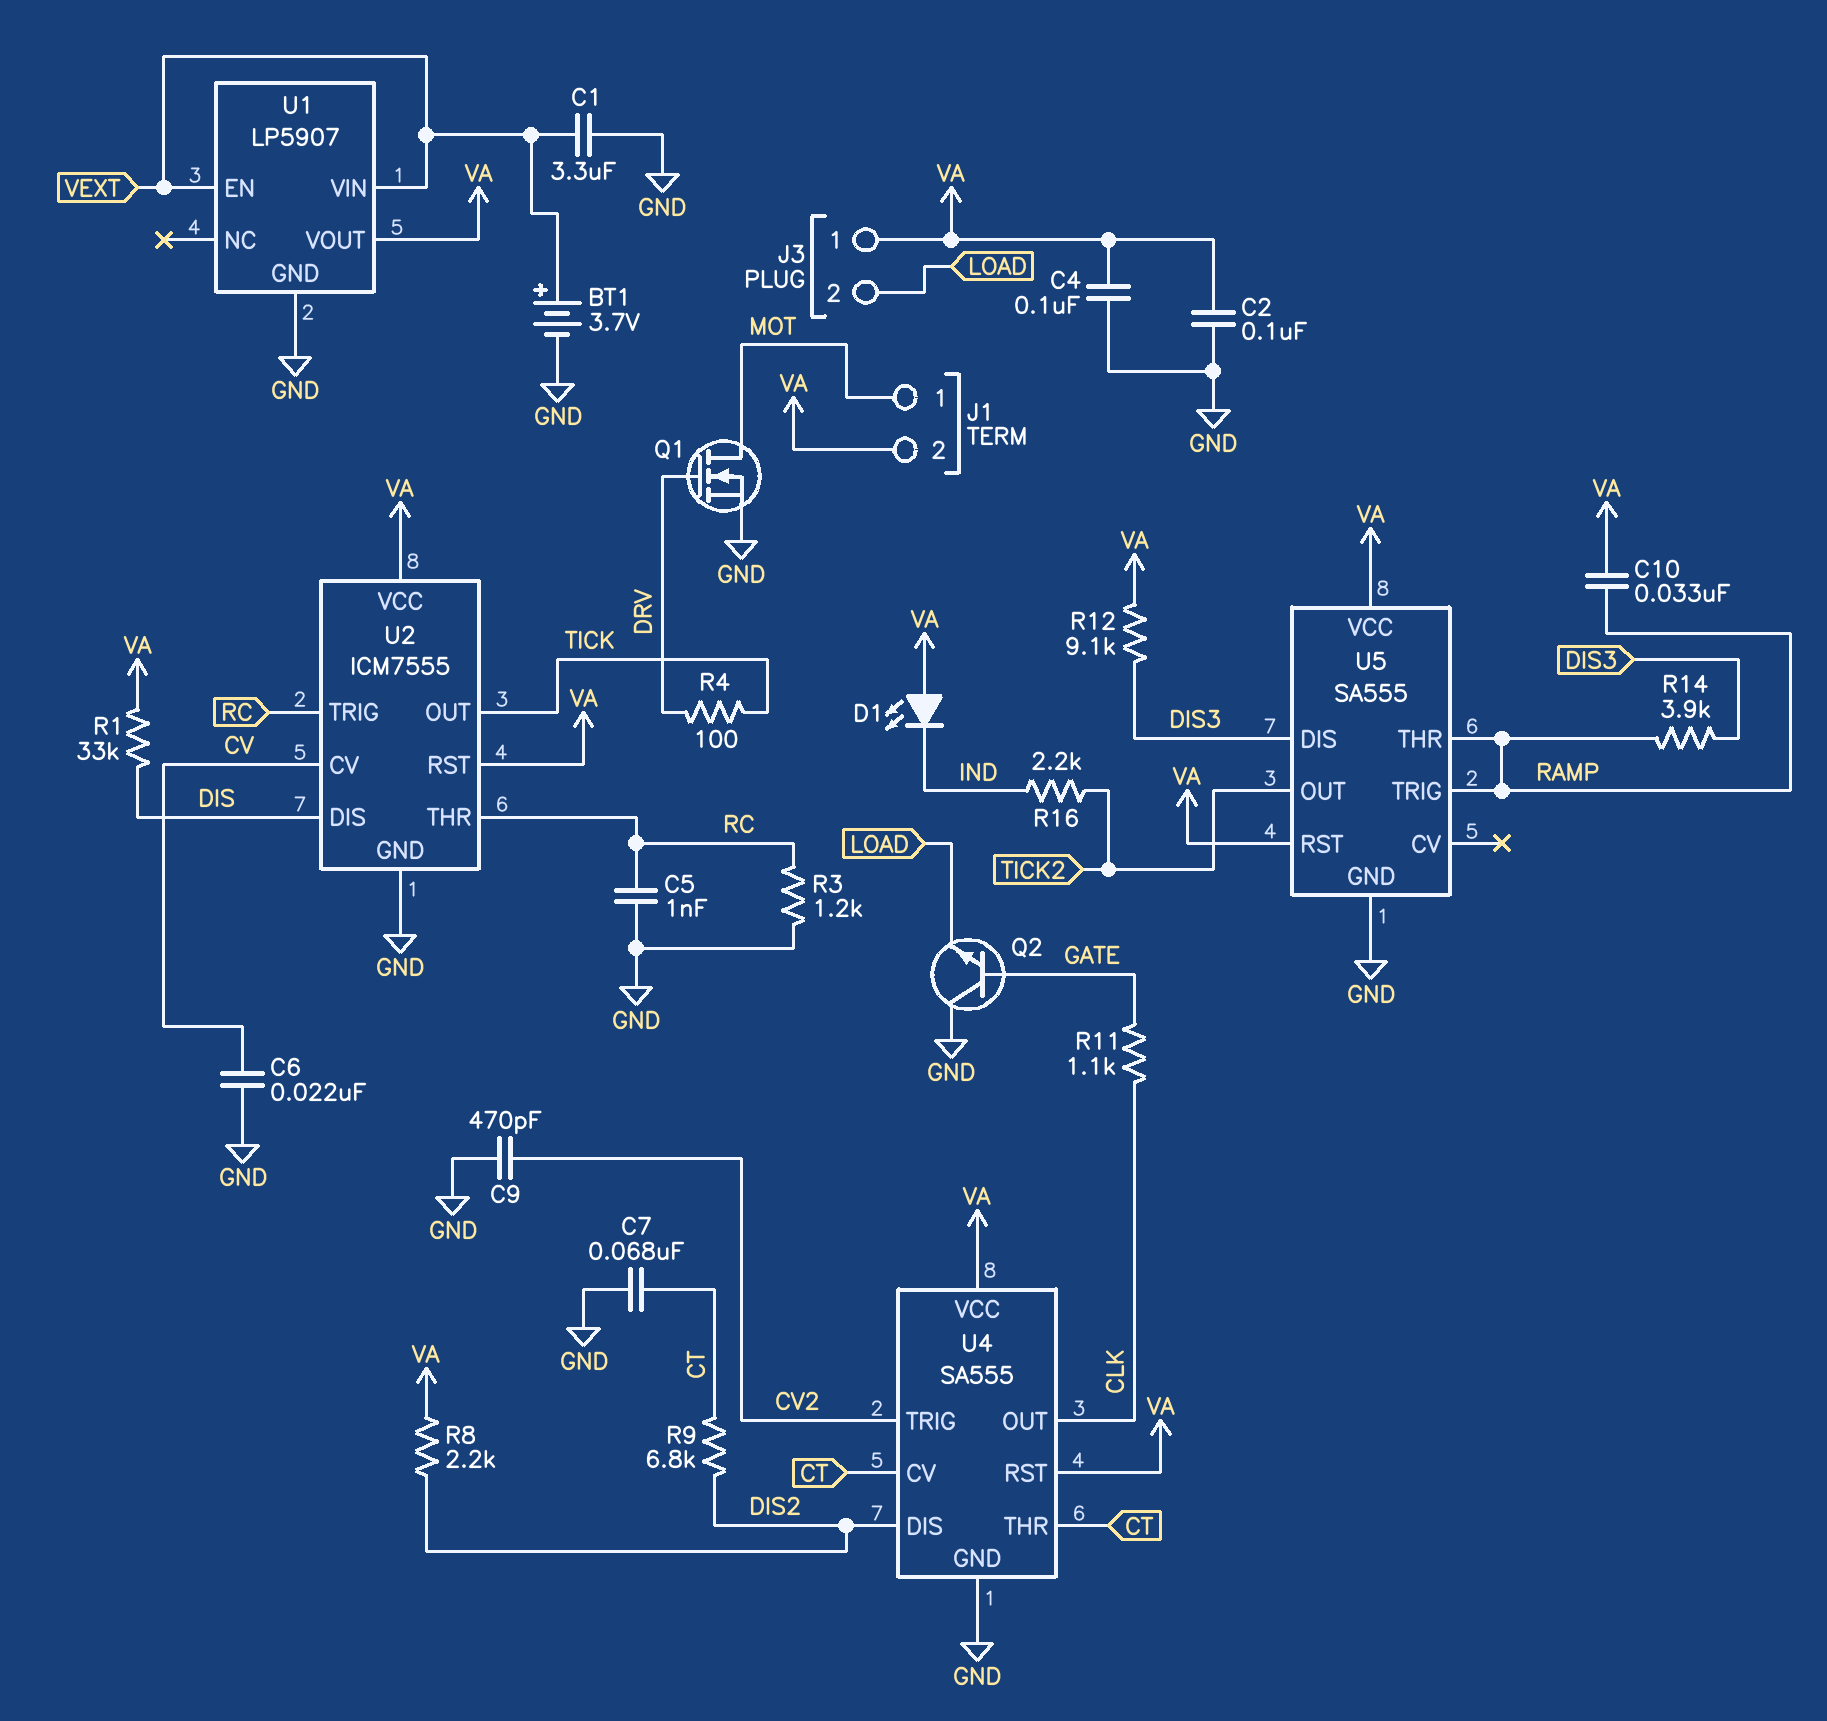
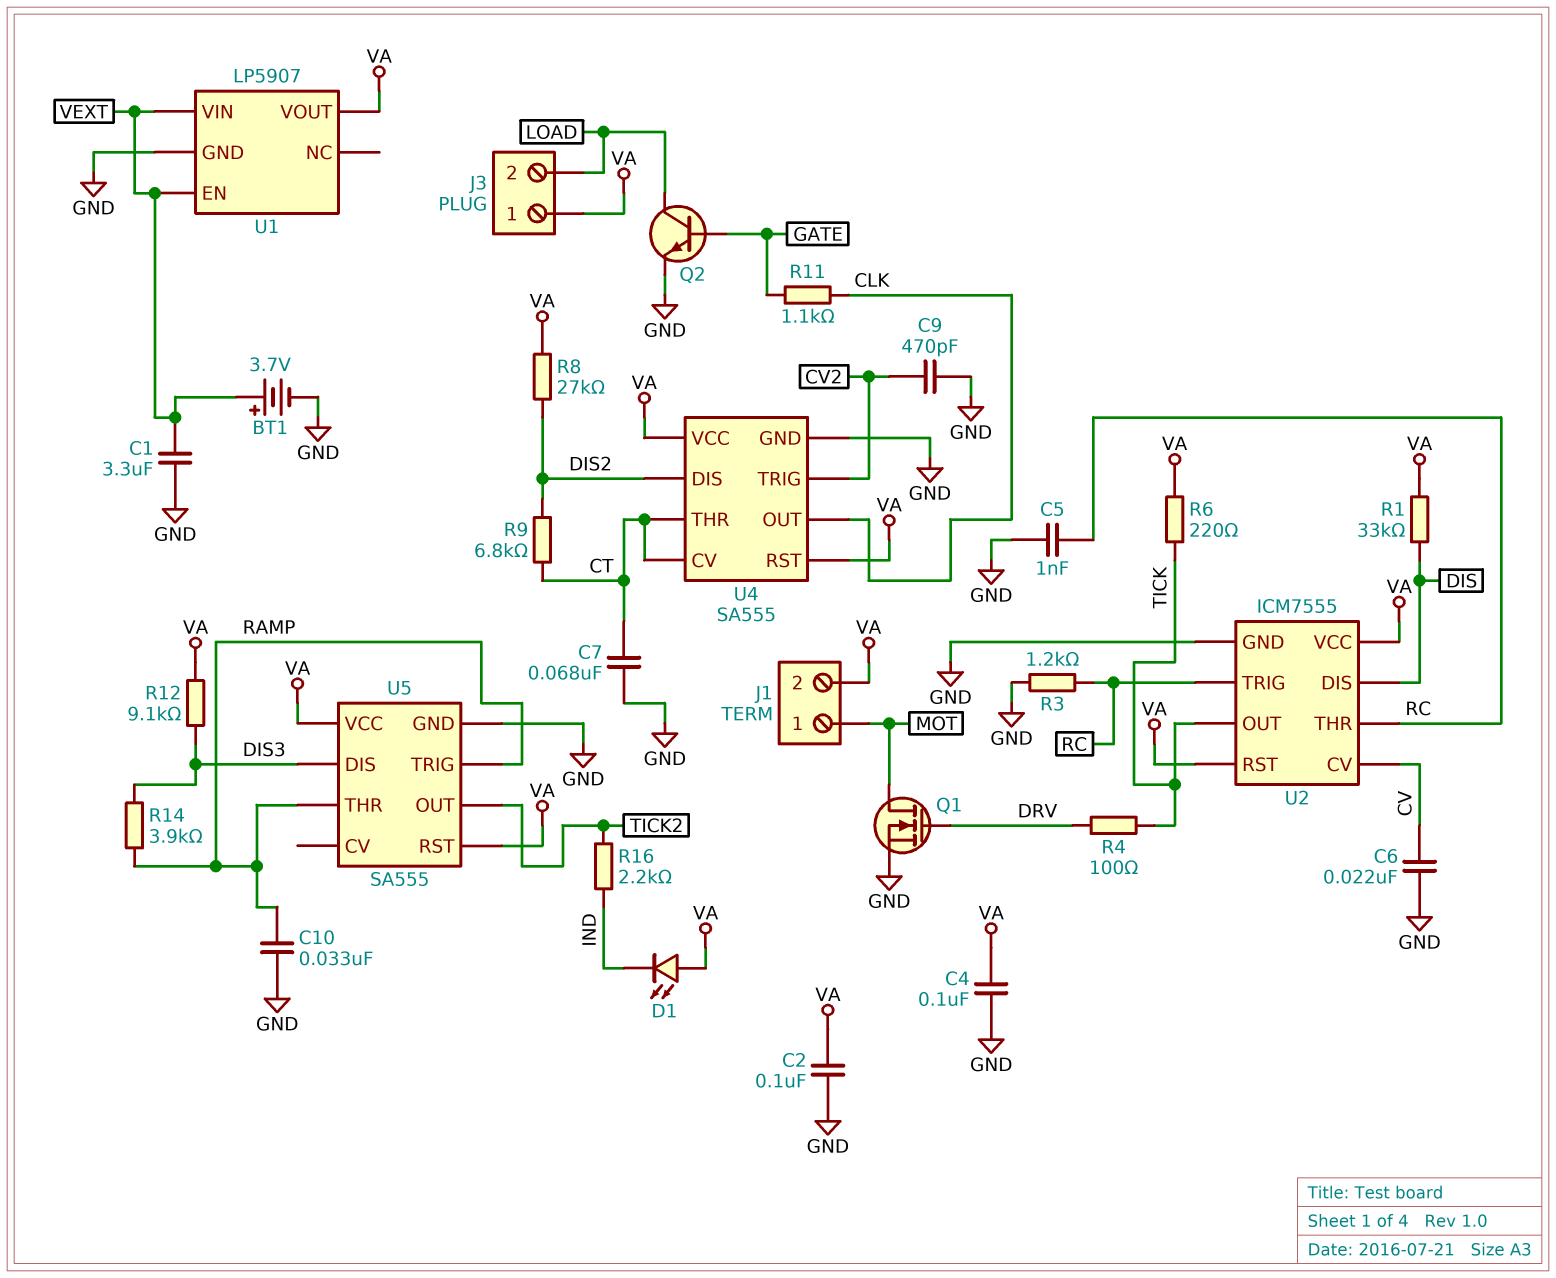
C10: 33nF (RAMP, VA) -> 33nF (GND, RAMP)
Q2: NPN (B GATE, C GND, E LOAD) -> NPN (B GATE, C LOAD, E GND)
R6: none -> 220 (TICK, VA)
R8: 2.2k (DIS2, VA) -> 27k (DIS2, VA)

